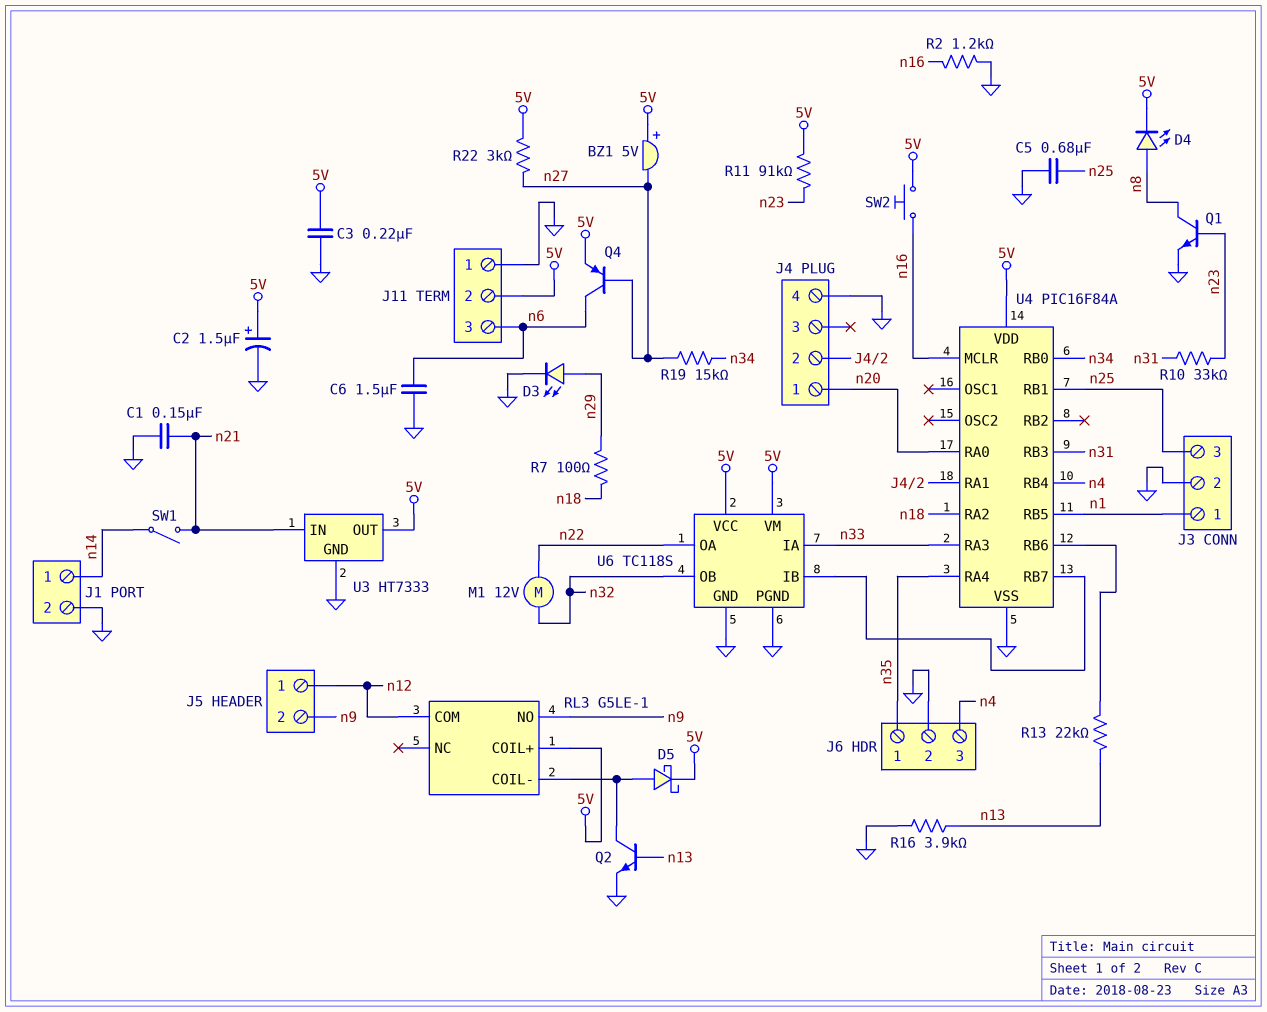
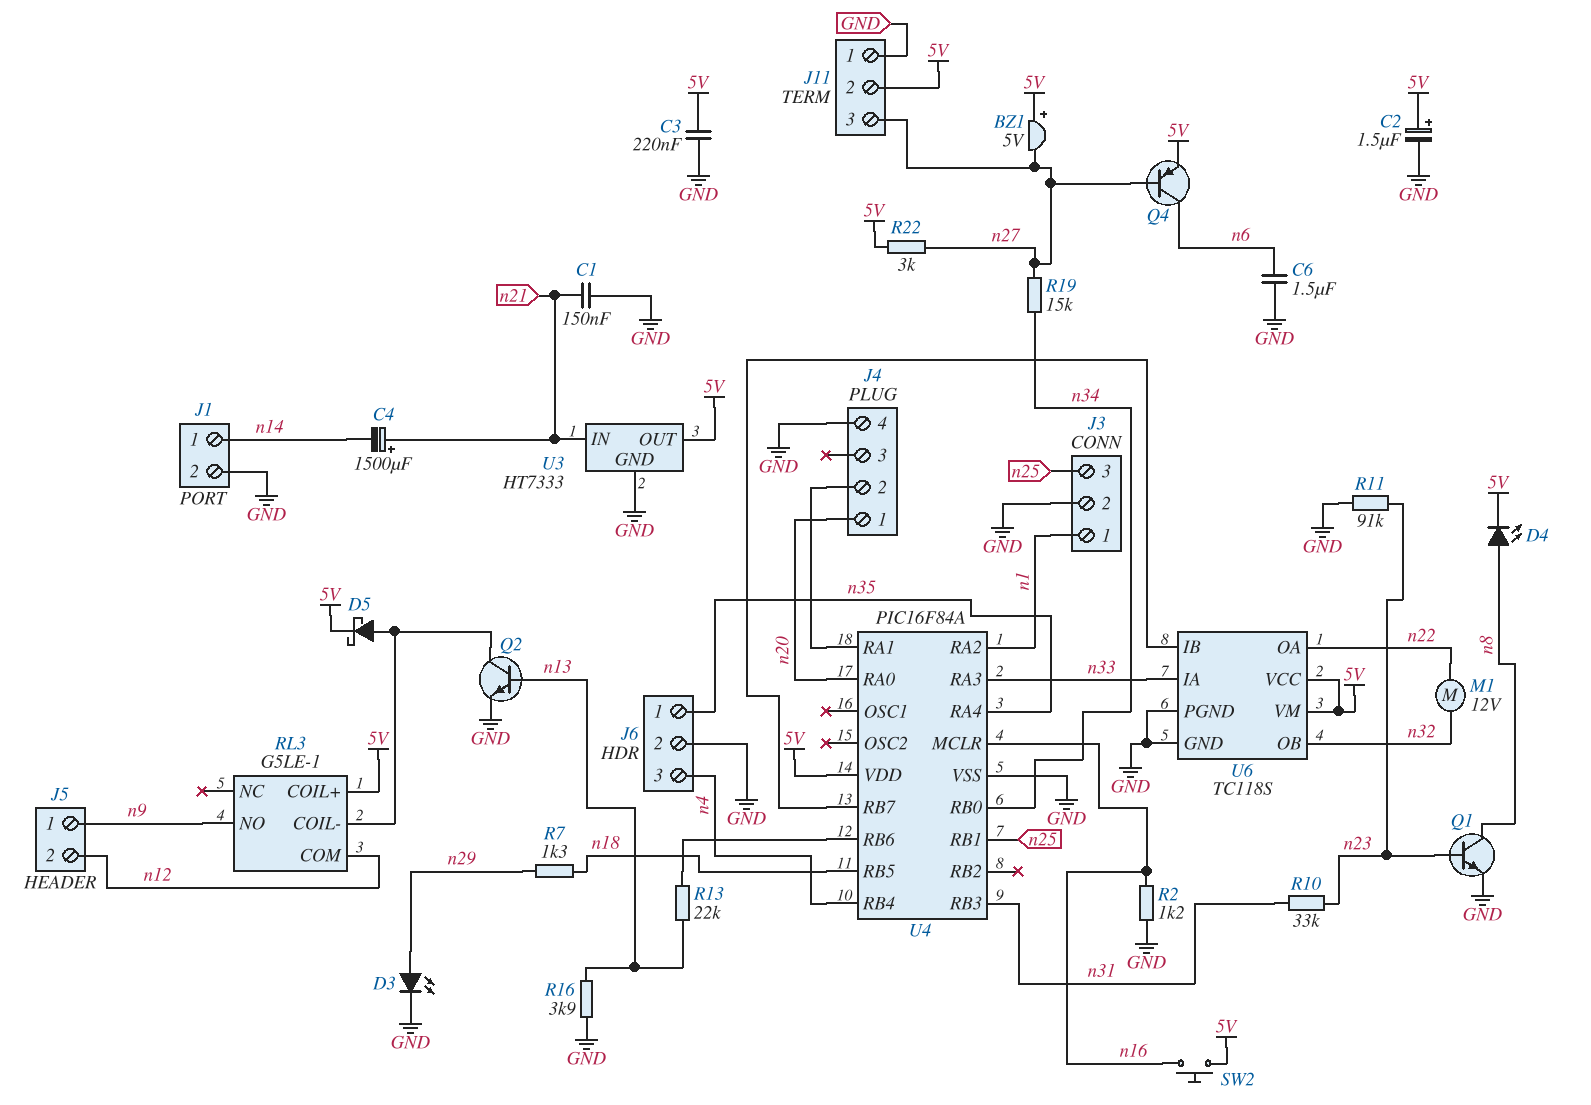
C4: none -> 1500uF (plus n21, minus n14)
C5: 680nF (GND, n25) -> none
J5 pin 1: n12 -> n9
J5 pin 2: n9 -> n12
J11 pin 3: n6 -> n27
R7: 100 (n18, n29) -> 1.3k (n18, n29)
R11: 91k (5V, n23) -> 91k (GND, n23)
SW1: switch (n14, n21) -> none
U4 pin RA2: n18 -> n1
U4 pin RB5: n1 -> n18

